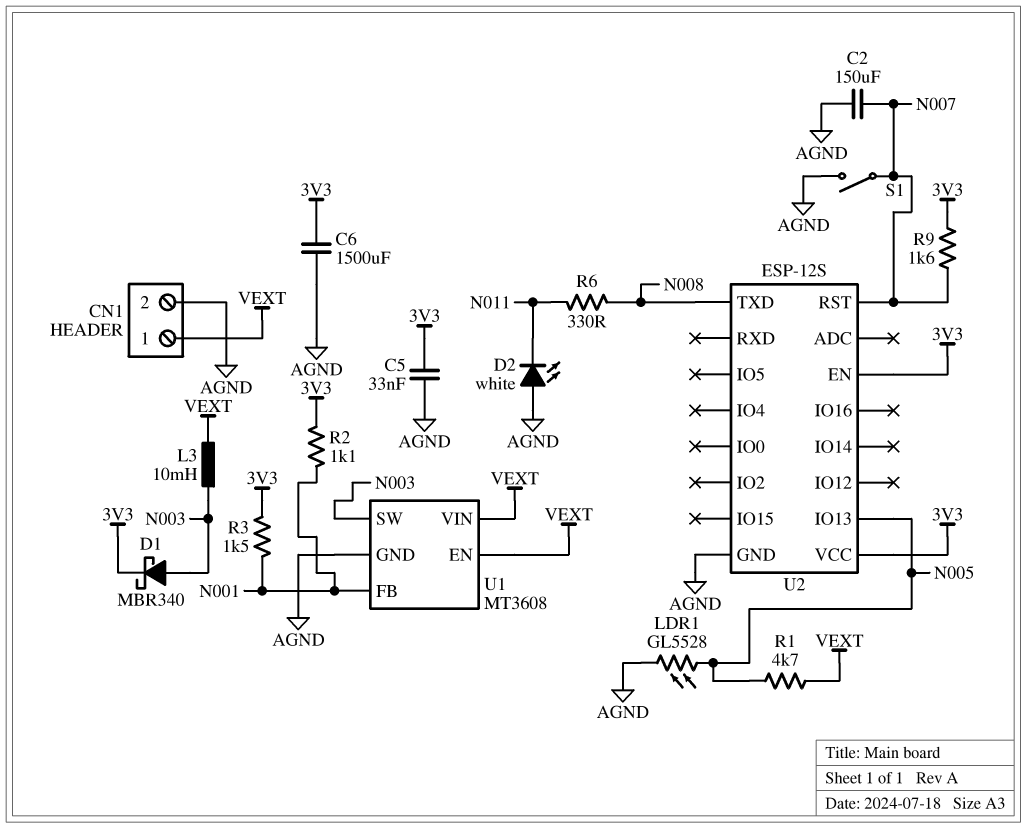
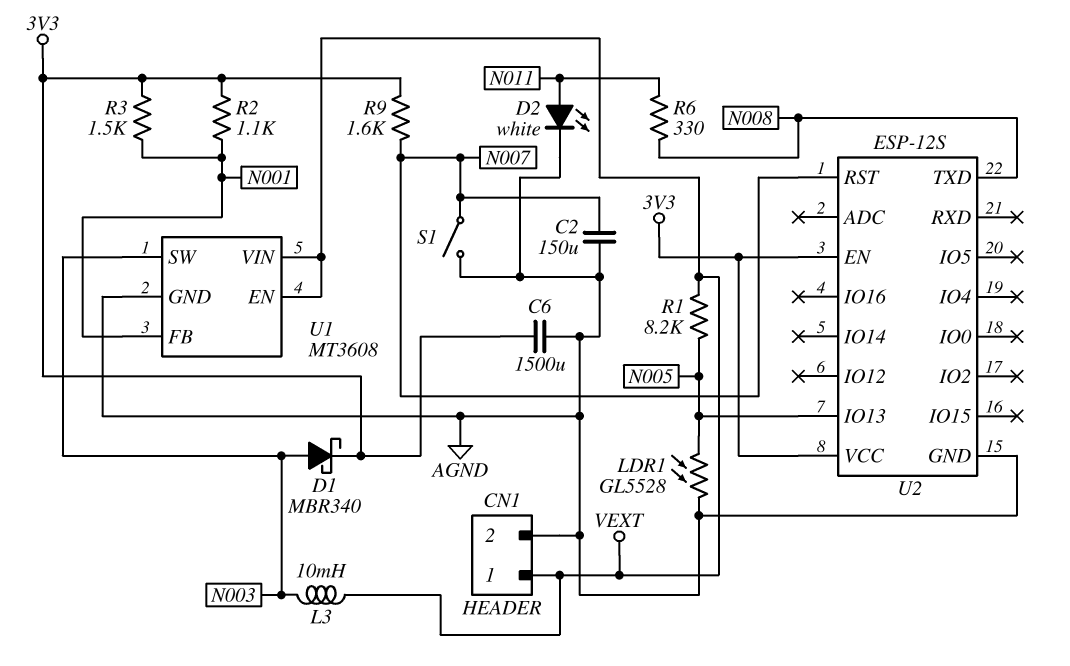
C5: 33nF (3V3, AGND) -> none
D2: LED white (A AGND, K N011) -> LED white (A N011, K AGND)
R1: 4.7k (N005, VEXT) -> 8.2k (N005, VEXT)

